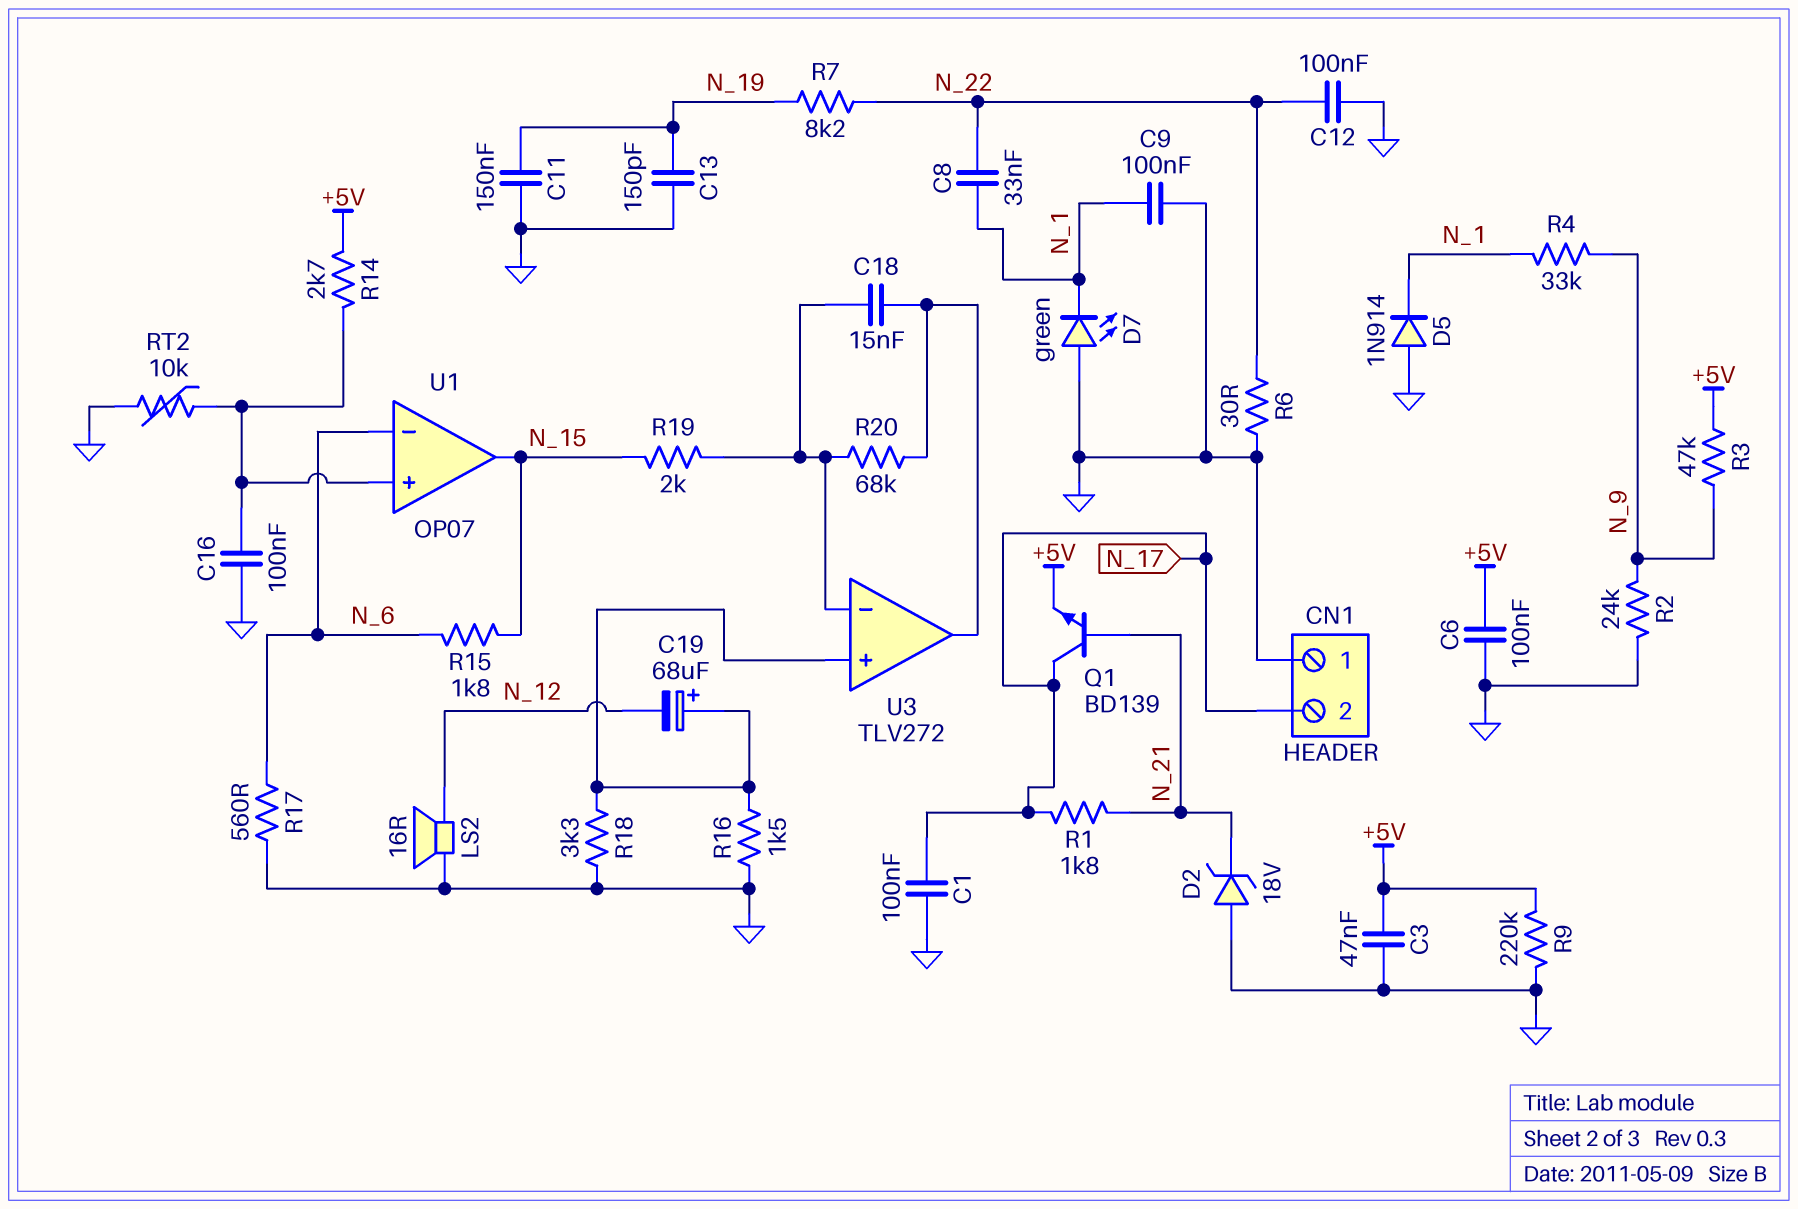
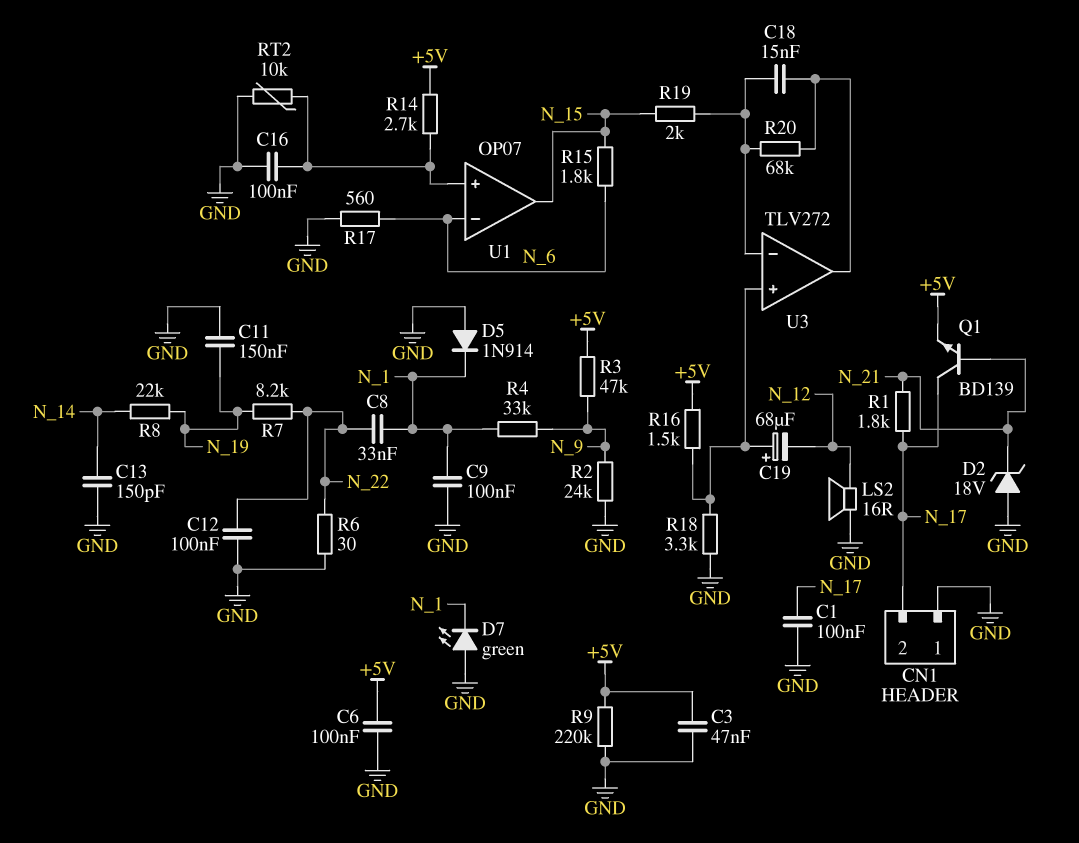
C13: 150pF (GND, N_19) -> 150pF (GND, N_14)
R8: none -> 22k (N_14, N_19)
R16: 1.5k (GND, U3/in+) -> 1.5k (+5V, U3/in+)

